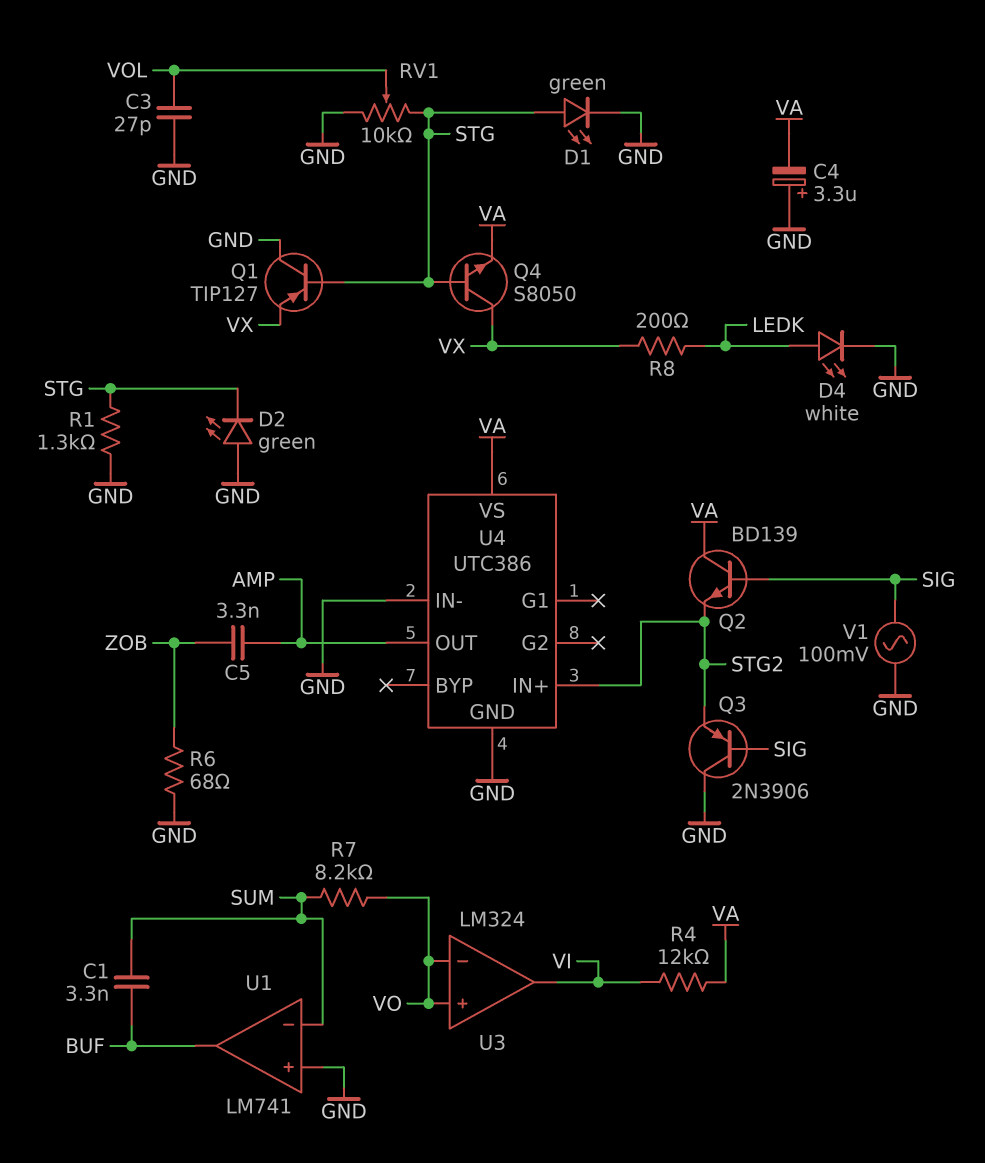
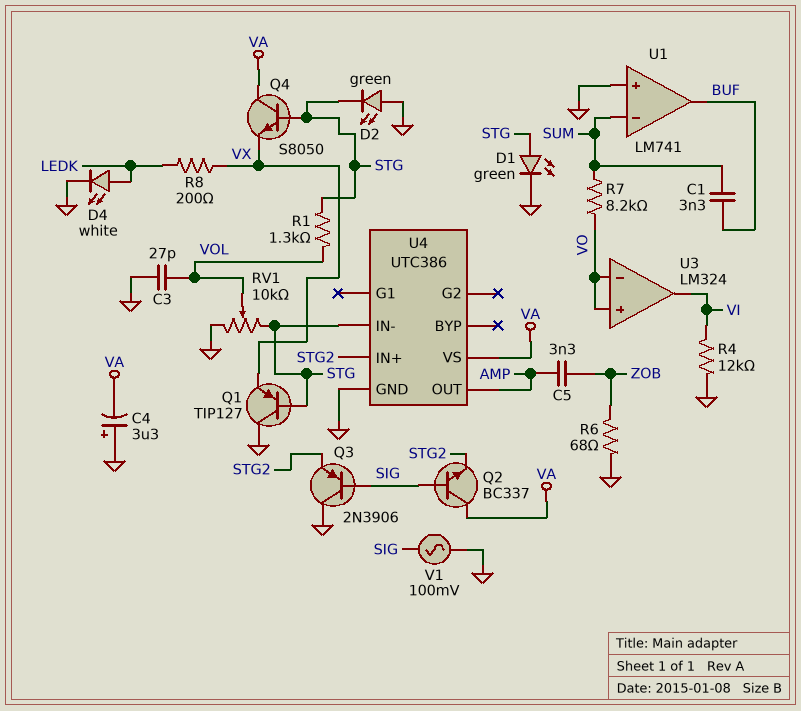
Q2: NPN BD139 (B SIG, C VA, E STG2) -> NPN BC337 (B SIG, C VA, E STG2)
Q4: NPN S8050 (B STG, C VX, E VA) -> NPN S8050 (B STG, C VA, E VX)
R1: 1.3k (GND, STG) -> 1.3k (STG, VOL)
R4: 12k (VA, VI) -> 12k (GND, VI)
U4 pin IN-: GND -> STG

